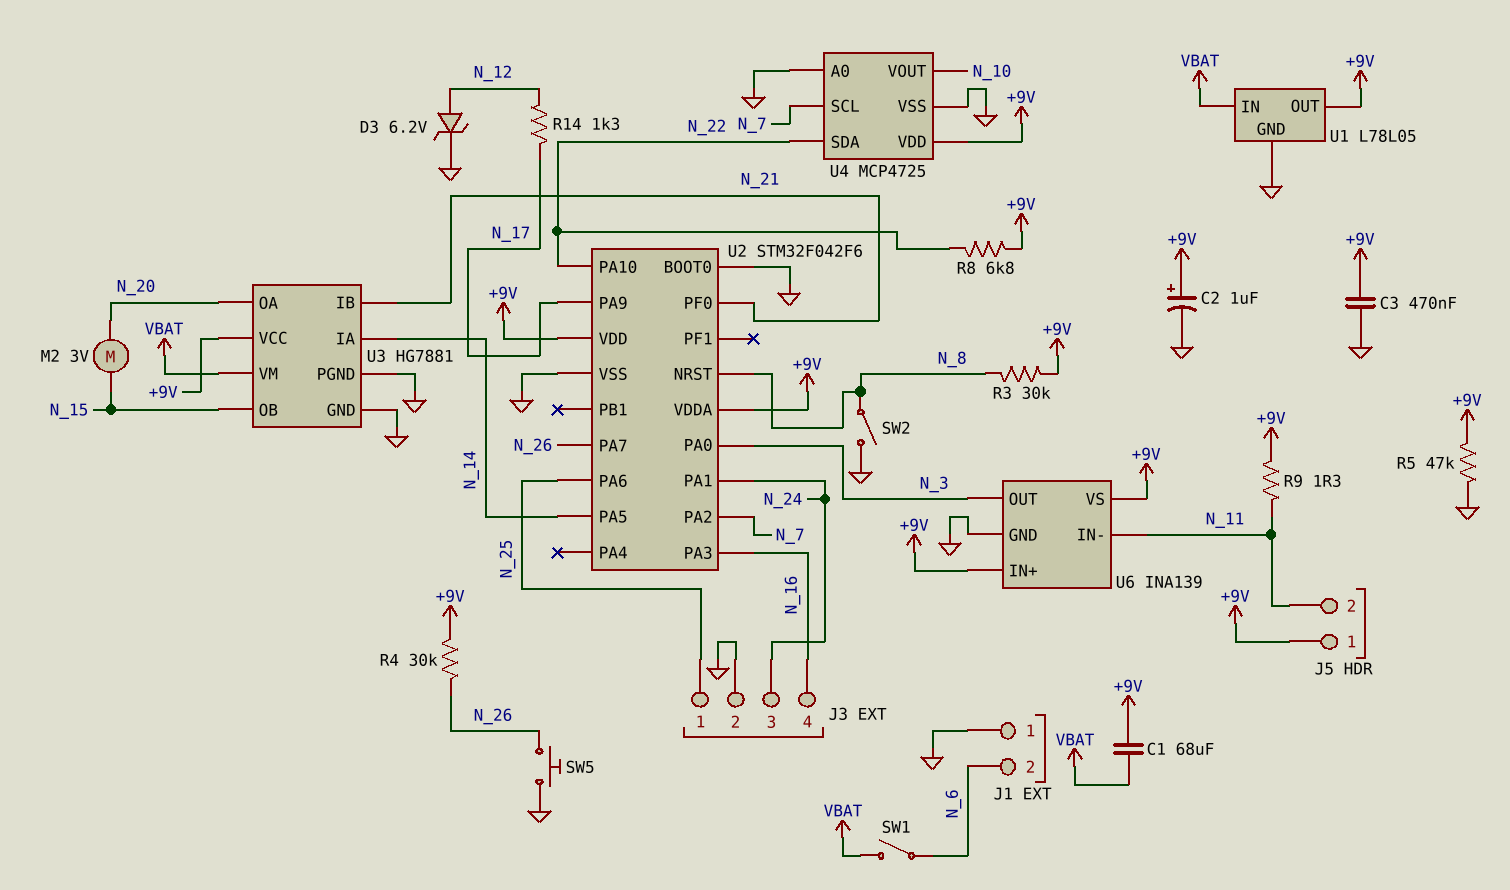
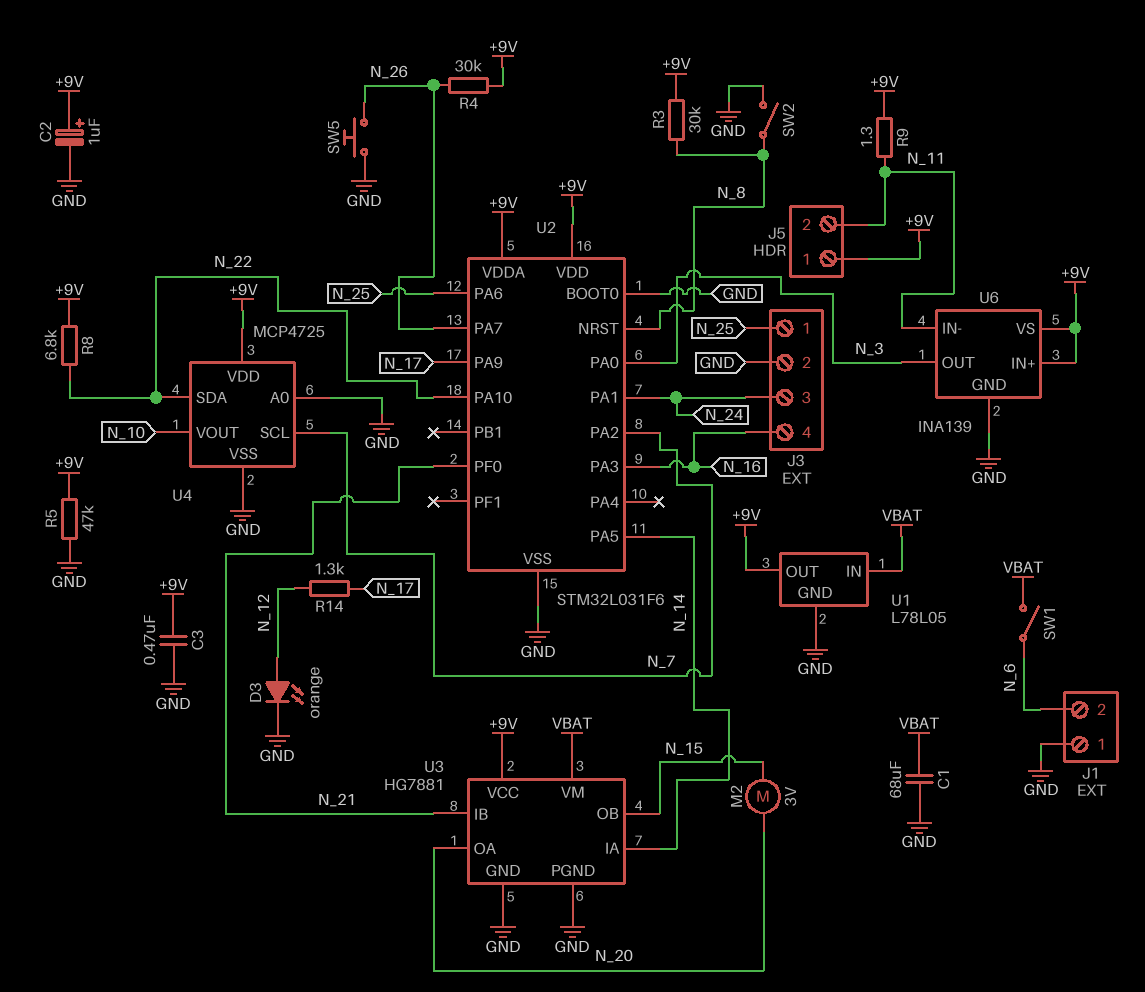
C1: 68uF (+9V, VBAT) -> 68uF (GND, VBAT)
D3: zener 6.2V (A N_12, K GND) -> LED orange (A N_12, K GND)
U2: STM32F042F6 -> STM32L031F6

